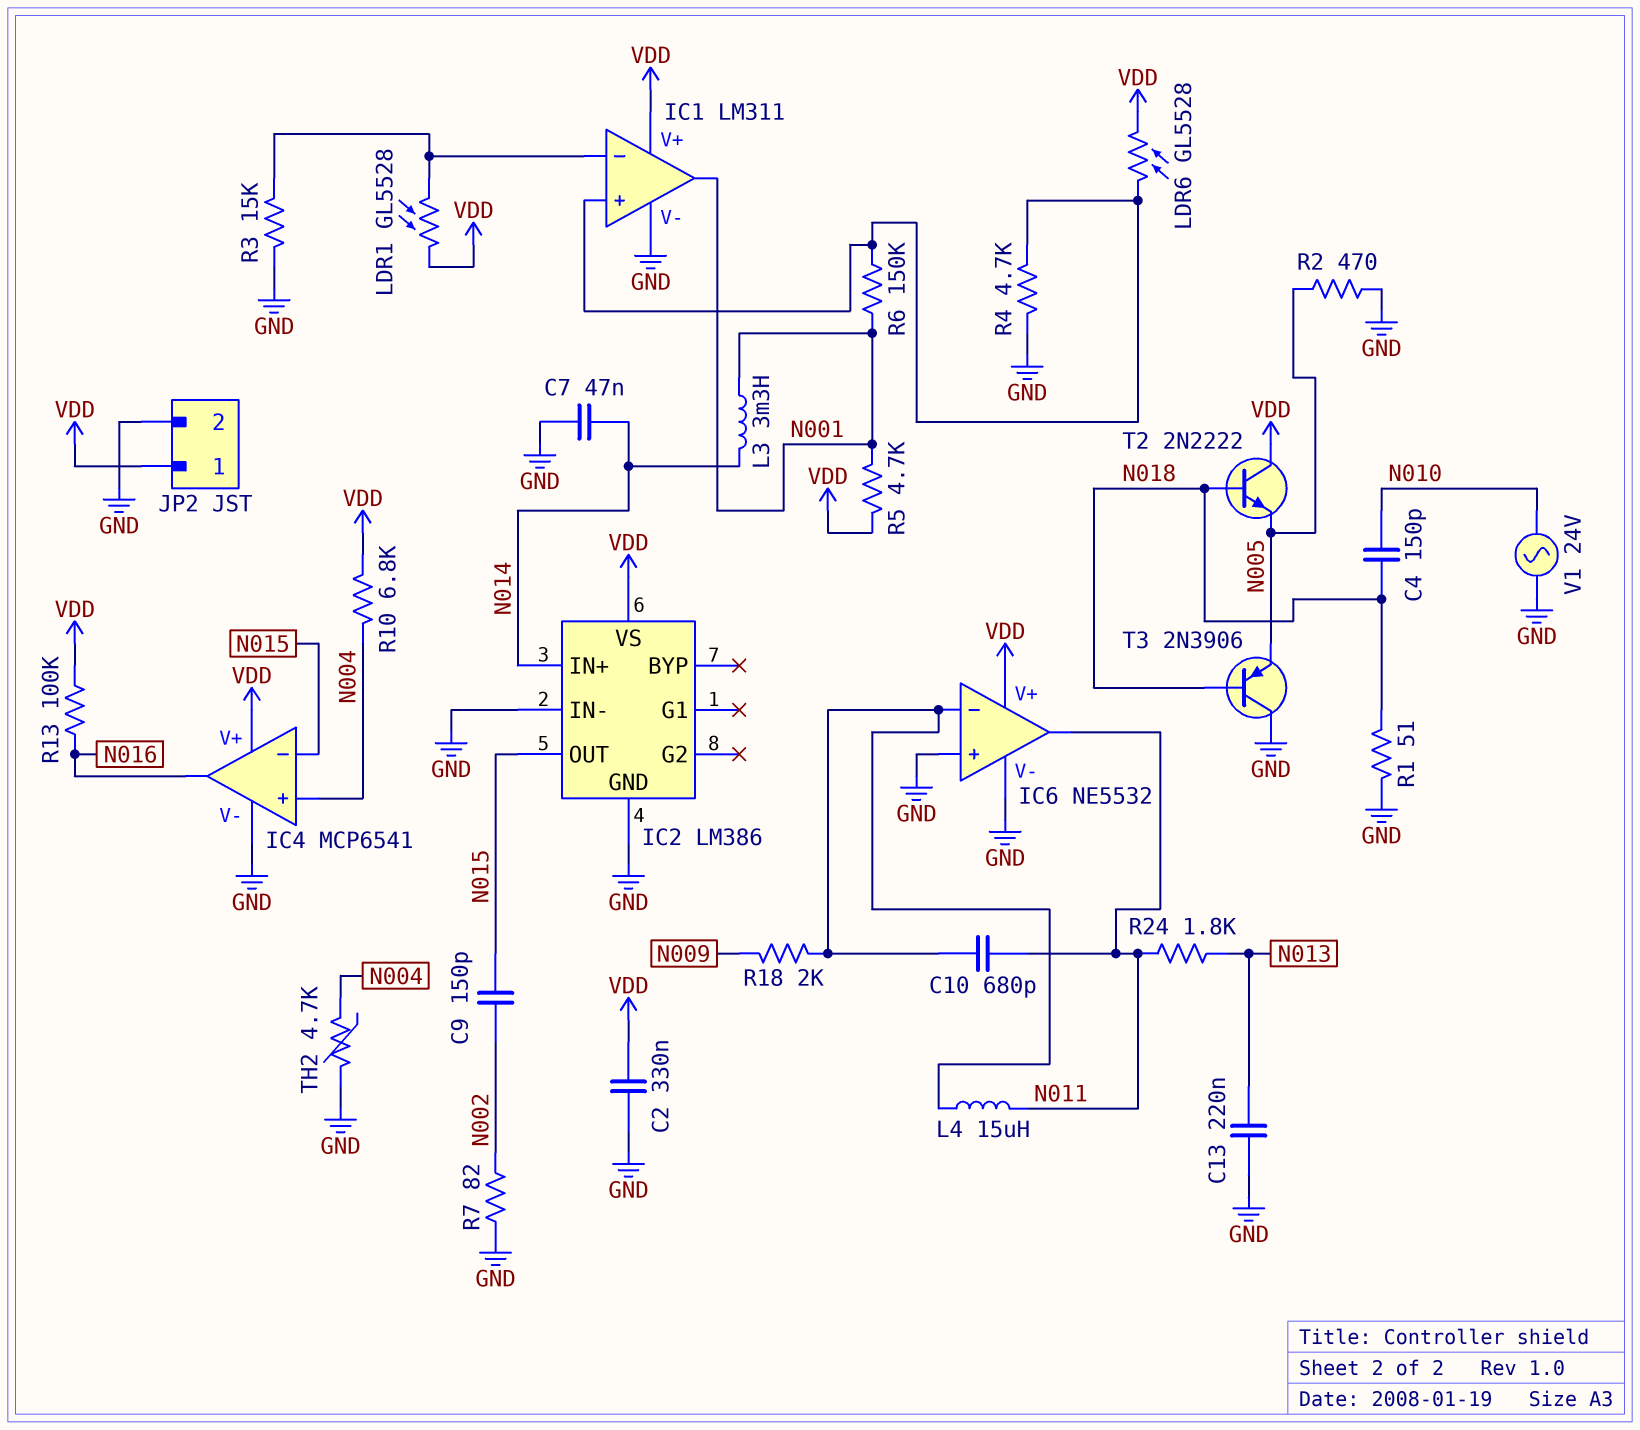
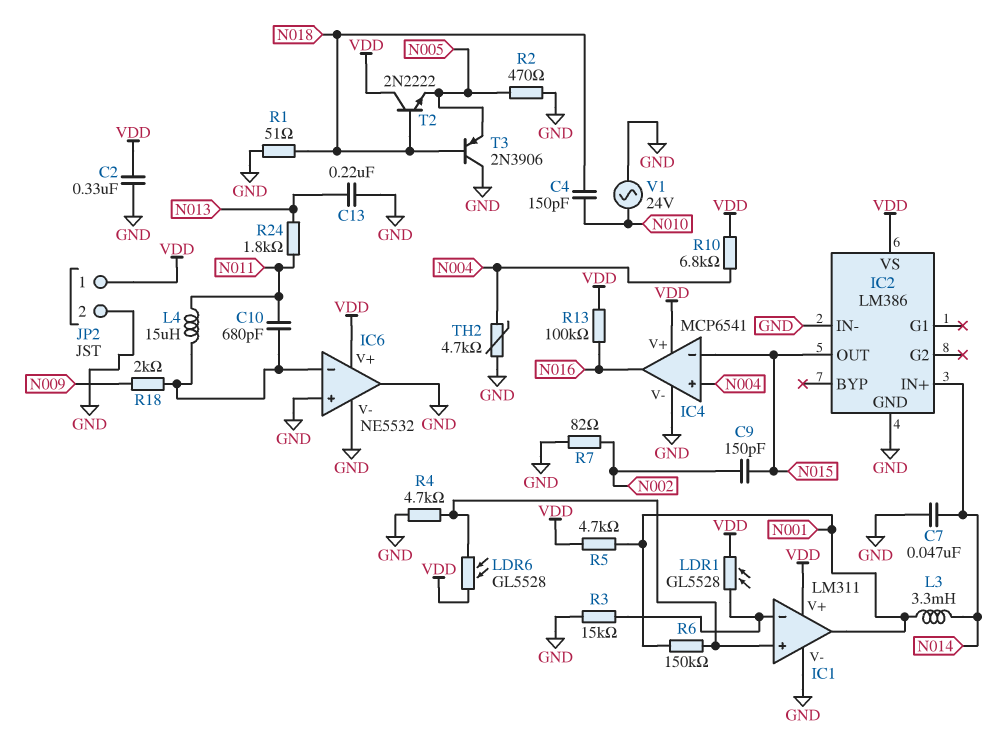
IC6 pin out: N011 -> GND

